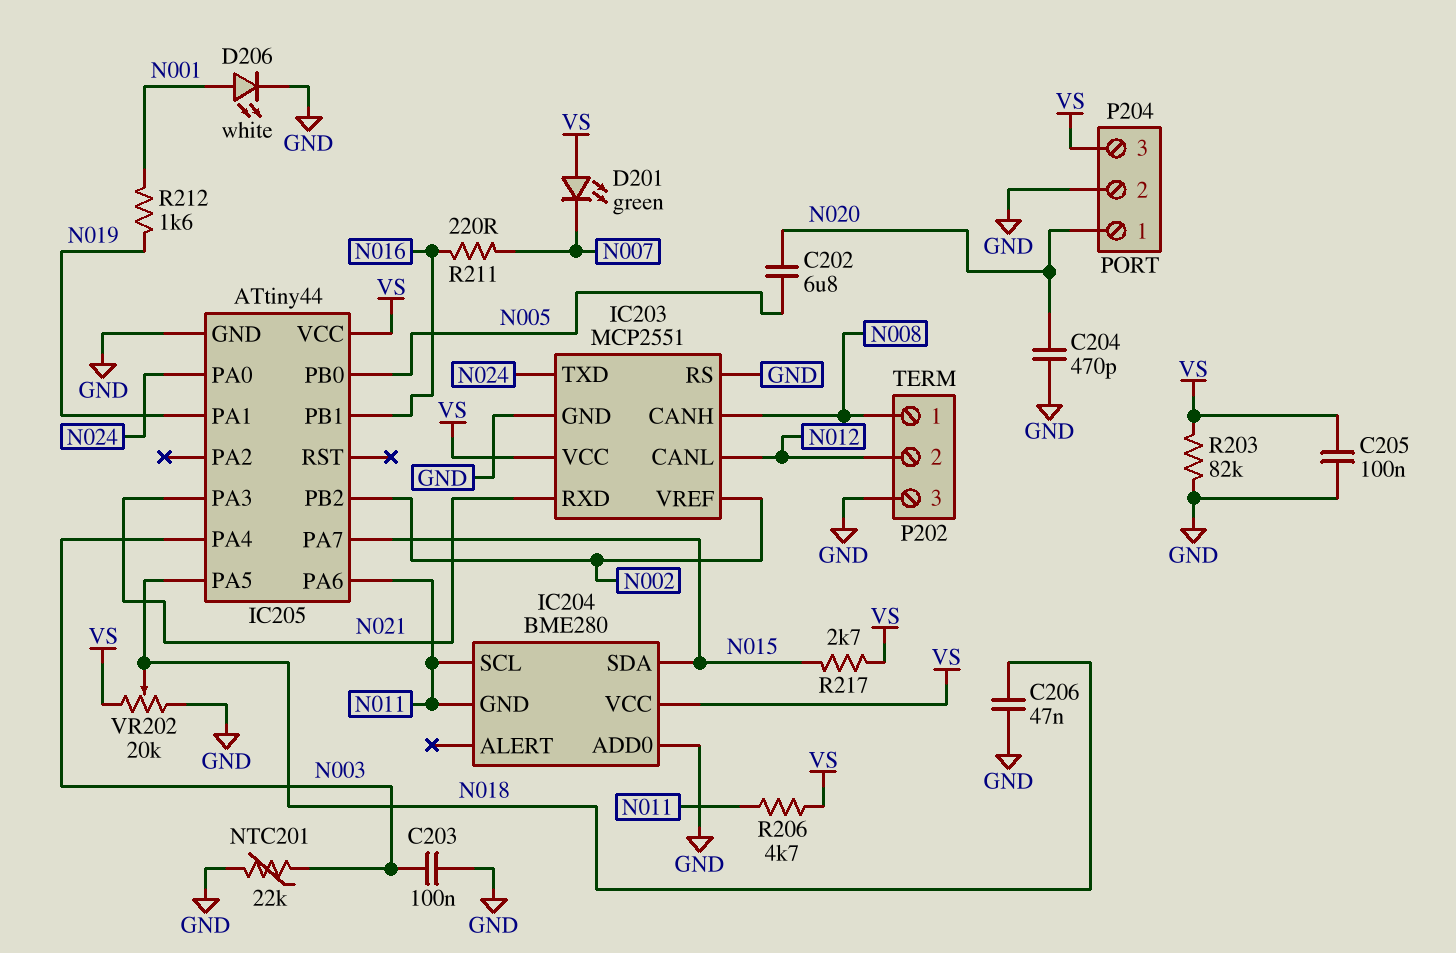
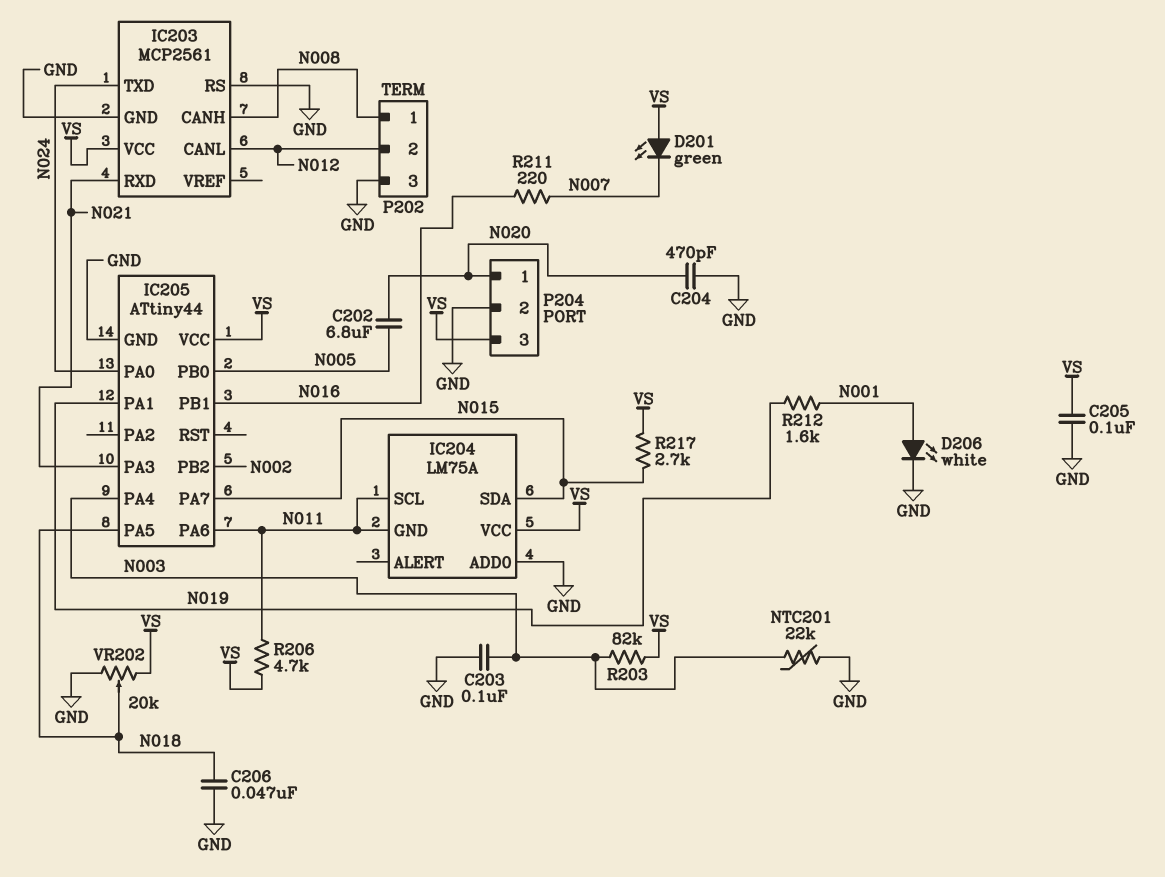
IC203: MCP2551 -> MCP2561
IC203 pin VREF: N002 -> none
IC204: BME280 -> LM75A
R203: 82k (GND, VS) -> 82k (N003, VS)

